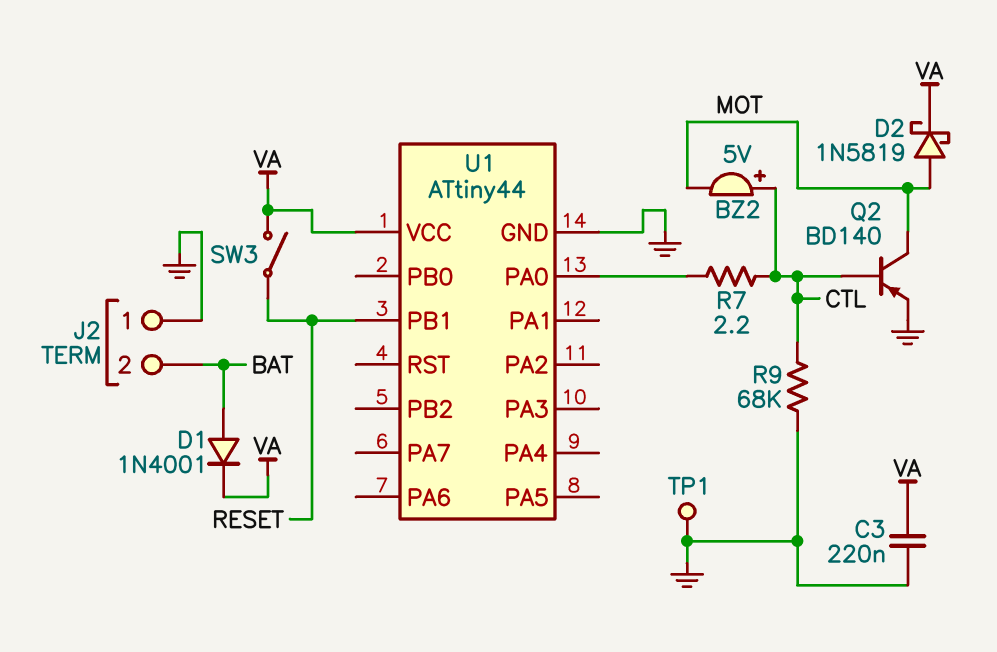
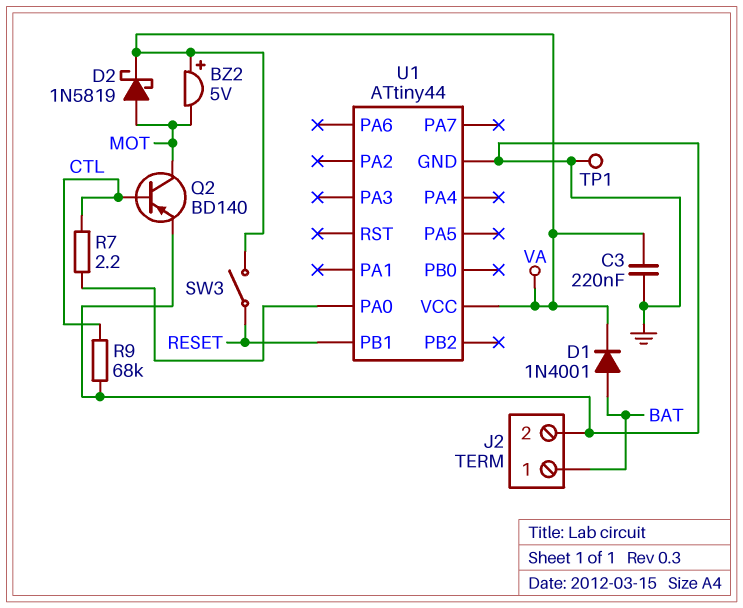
BZ2: buzzer 5V (plus CTL, minus MOT) -> buzzer 5V (plus VA, minus MOT)
J2 pin 1: GND -> BAT
J2 pin 2: BAT -> GND

